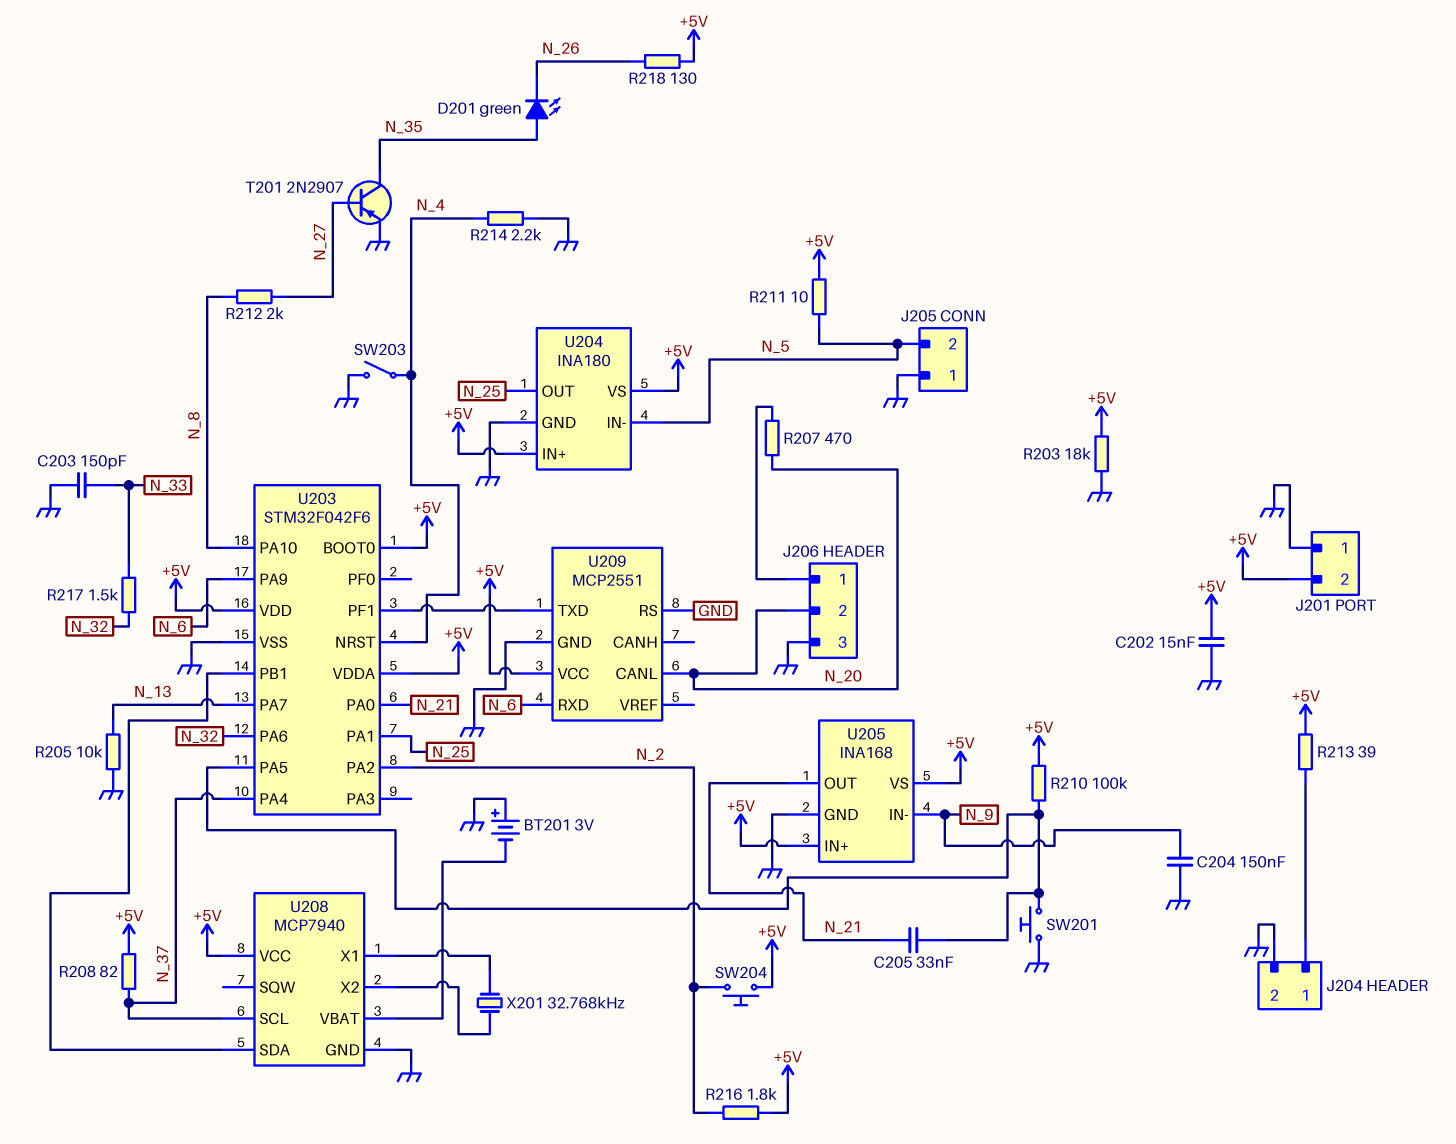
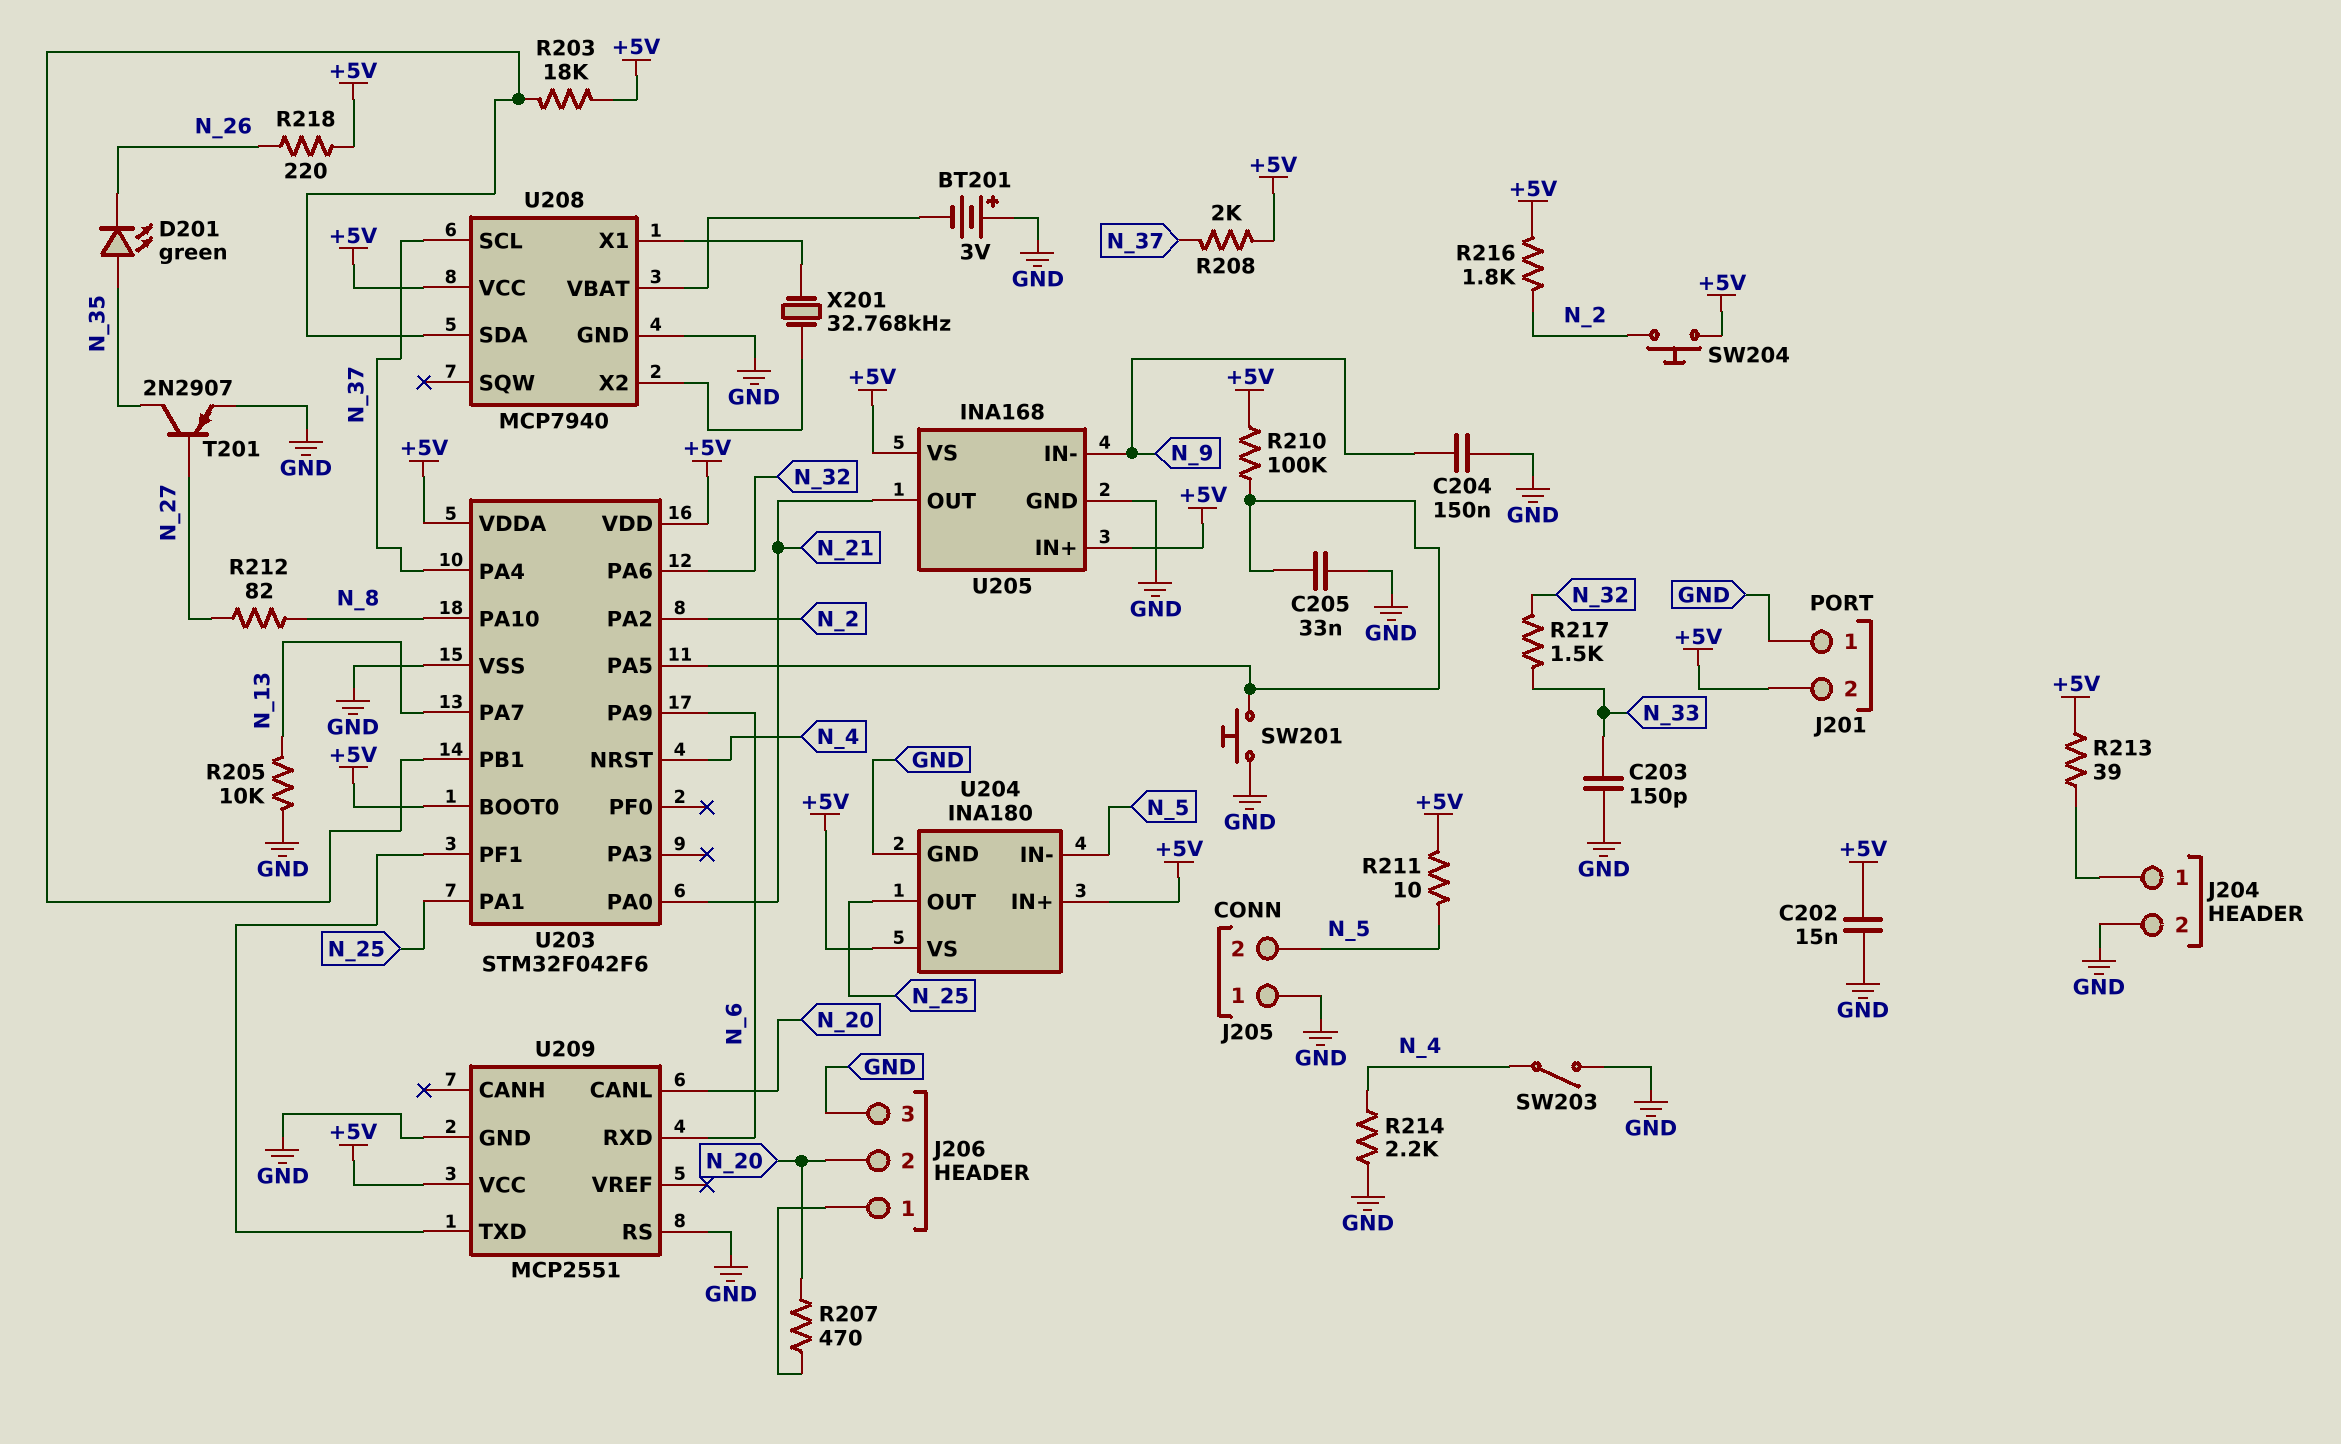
C205: 33nF (N_21, U203/PA5) -> 33nF (GND, U203/PA5)
R203: 18k (+5V, GND) -> 18k (+5V, U203/PB1)
R208: 82 (+5V, N_37) -> 2k (+5V, N_37)
R212: 2k (N_8, N_27) -> 82 (N_8, N_27)
R218: 130 (+5V, N_26) -> 220 (+5V, N_26)

